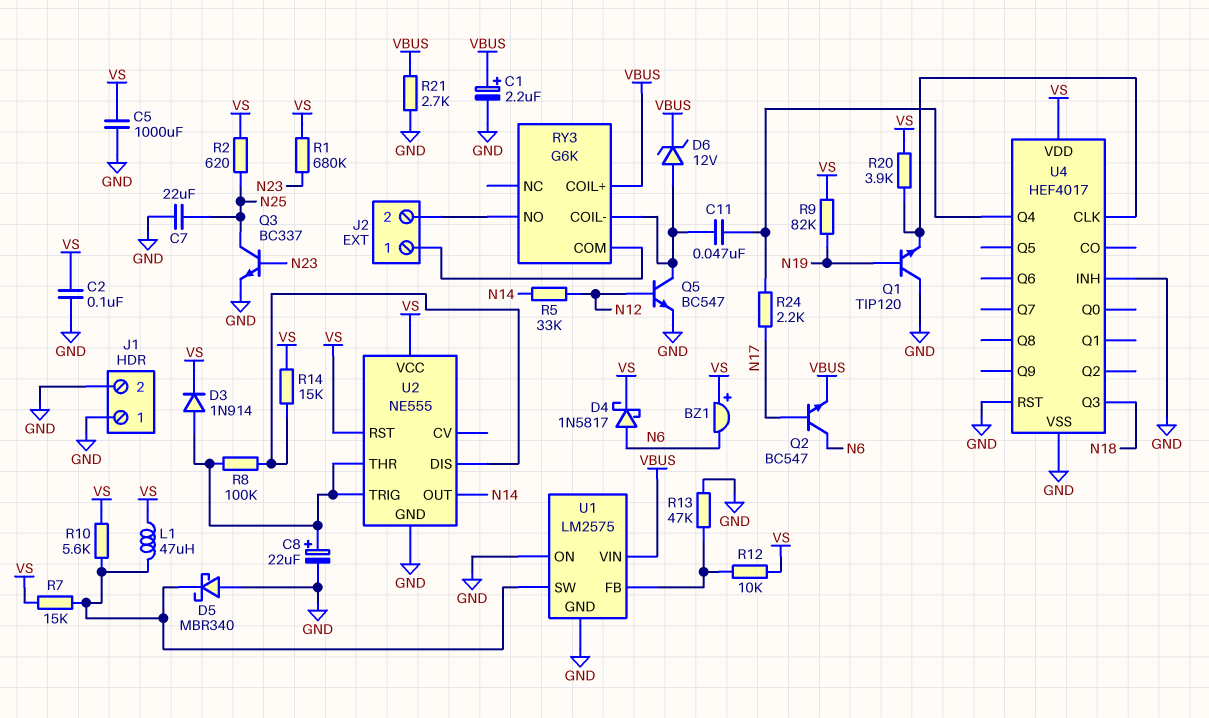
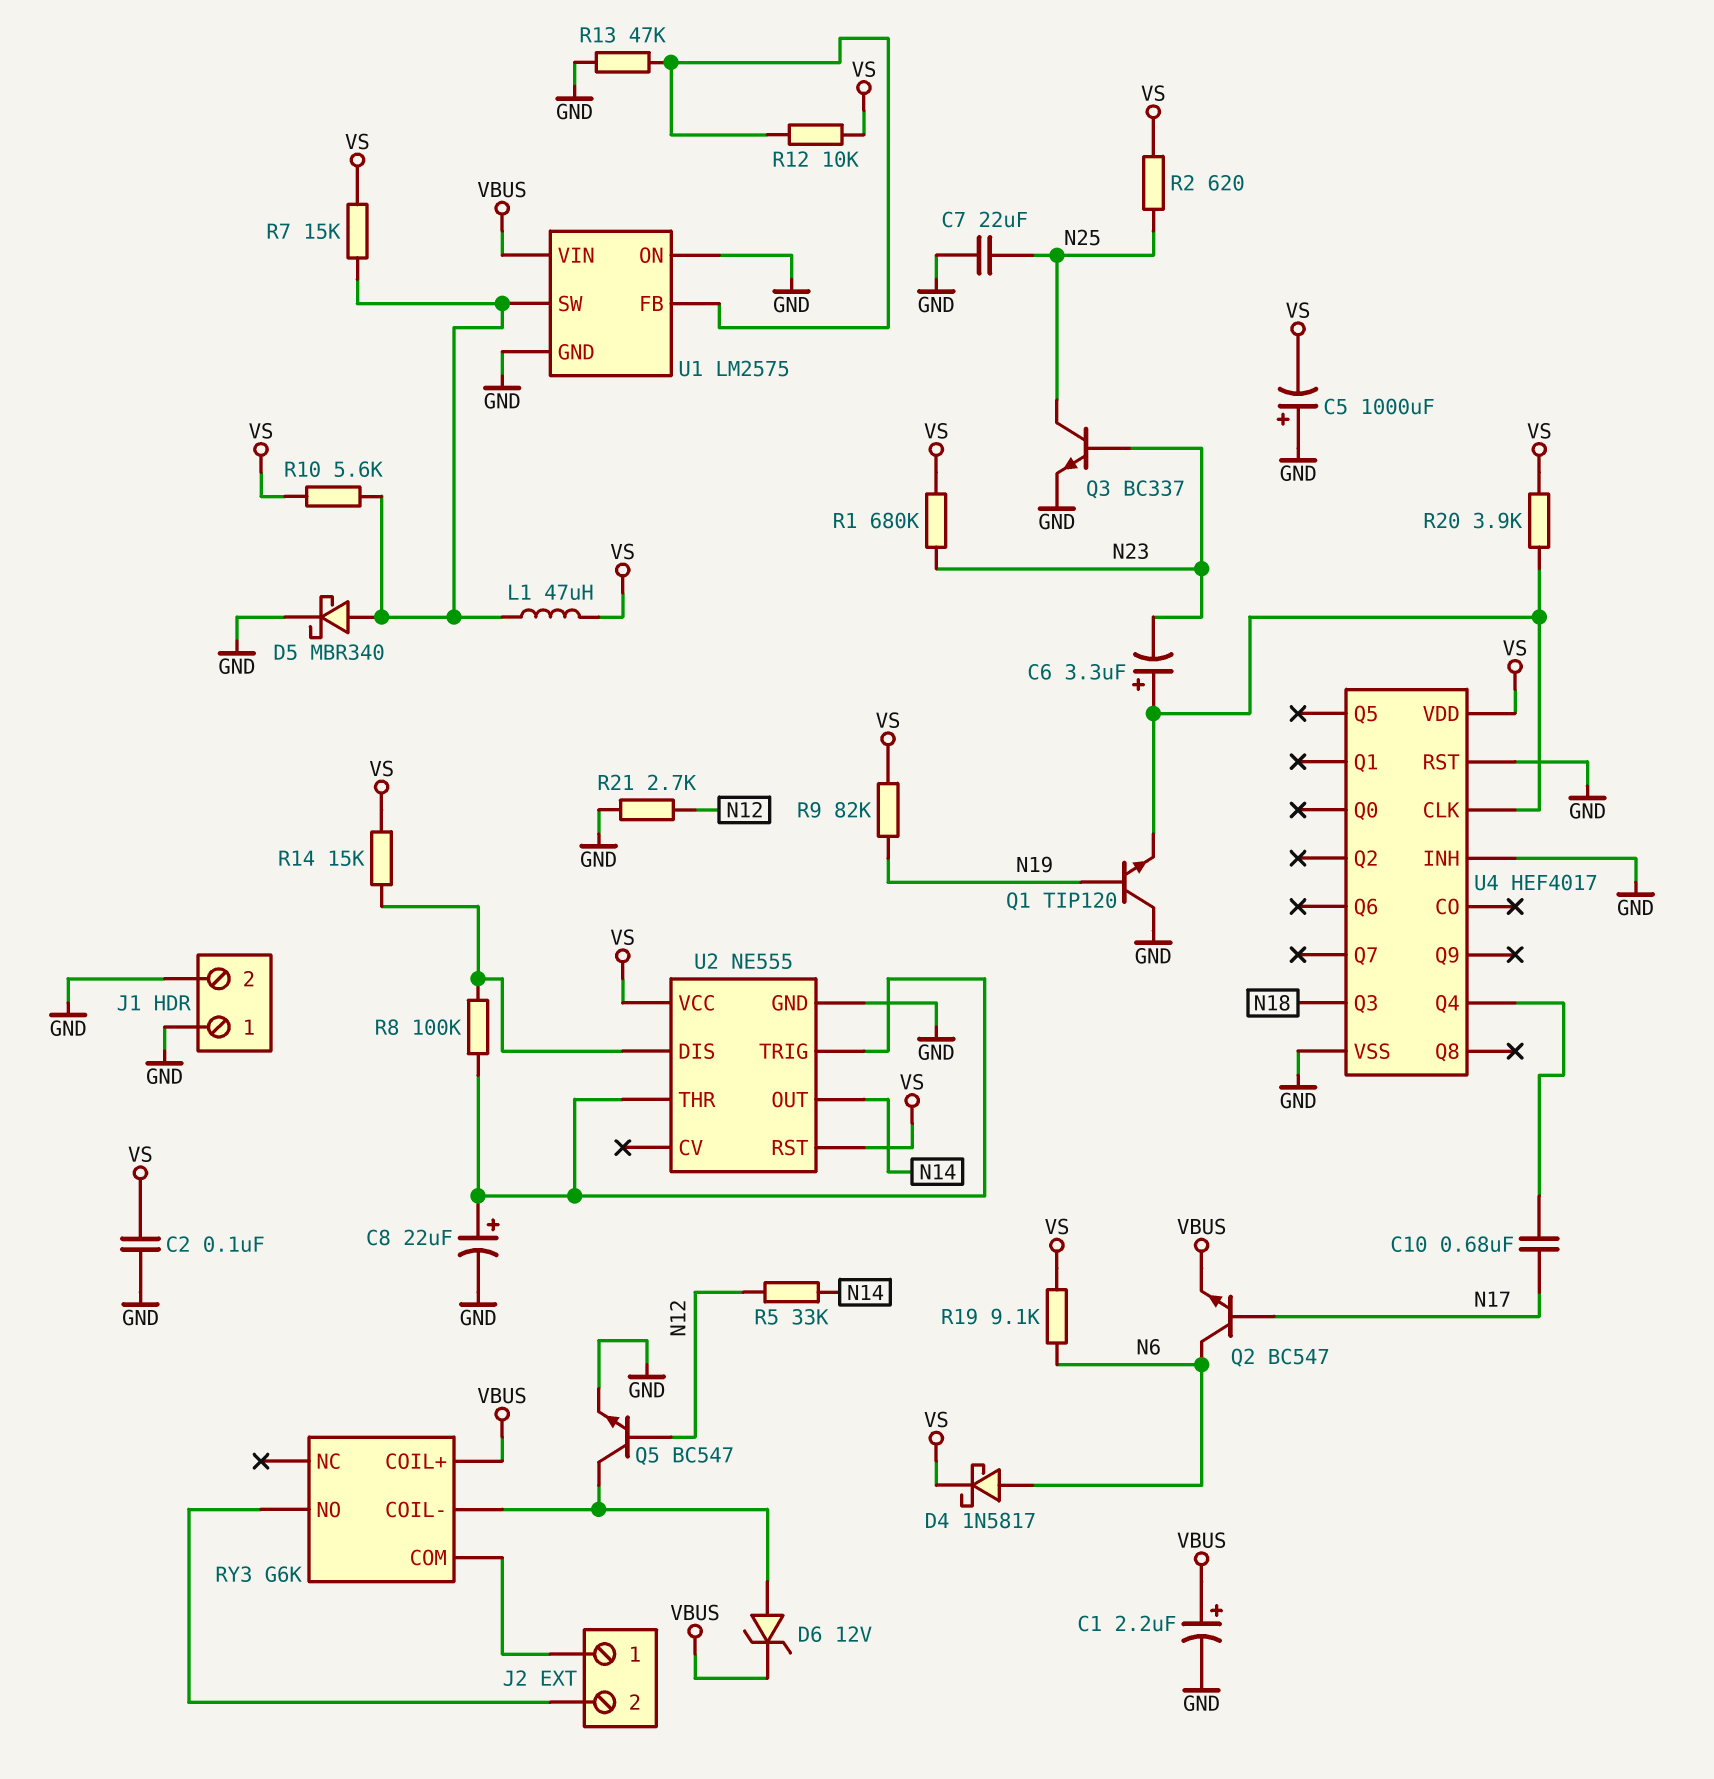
BZ1: buzzer (plus VS, minus N6) -> none
C5: 1000uF (GND, VS) -> 1000uF (plus GND, minus VS)
C6: none -> 3.3uF (plus U4/CLK, minus N23)
C10: none -> 680nF (N17, U4/Q4)
C11: 47nF (RY3/COIL-, U4/Q4) -> none
D3: diode 1N914 (A U2/THR, K VS) -> none
D5: schottky MBR340 (A GND, K U1/SW) -> schottky MBR340 (A U1/SW, K GND)
R19: none -> 9.1k (N6, VS)
R21: 2.7k (GND, VBUS) -> 2.7k (GND, N12)
R24: 2.2k (N17, U4/Q4) -> none

